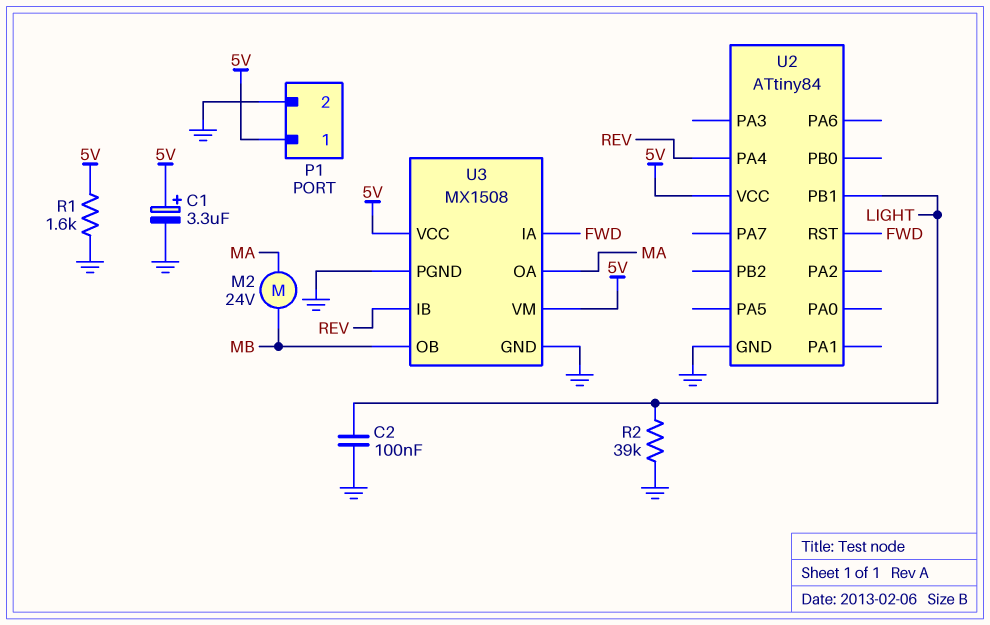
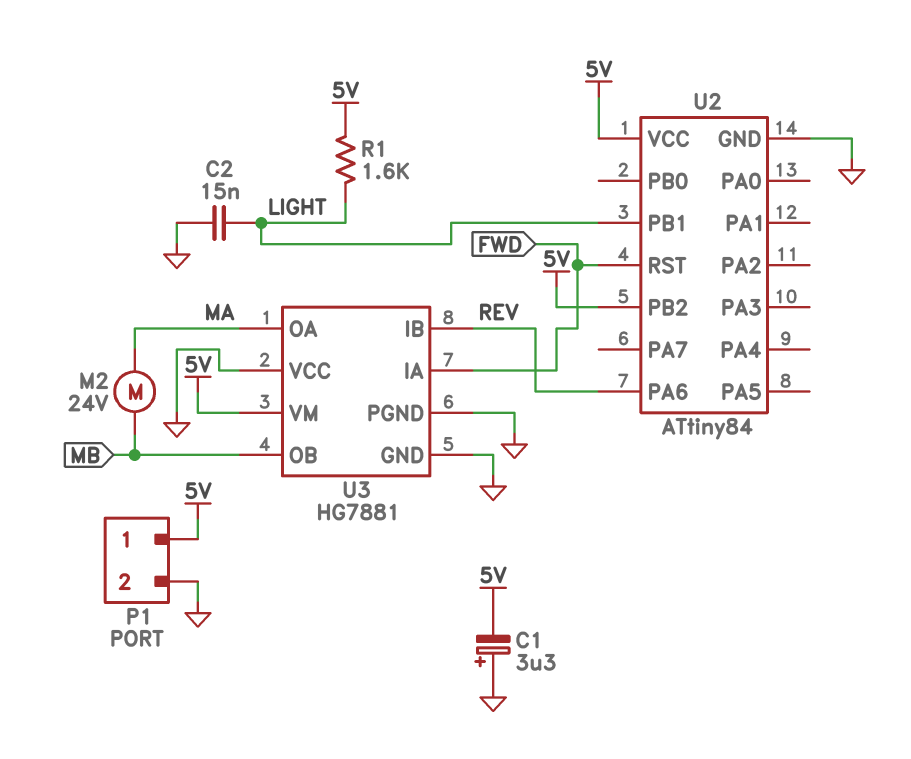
C1: 3.3uF (plus 5V, minus GND) -> 3.3uF (plus GND, minus 5V)
C2: 100nF (GND, LIGHT) -> 15nF (GND, LIGHT)
R1: 1.6k (5V, GND) -> 1.6k (5V, LIGHT)
R2: 39k (GND, LIGHT) -> none
U2 pin PA4: REV -> none
U2 pin PA6: none -> REV
U2 pin PB2: none -> 5V
U3: MX1508 -> HG7881
U3 pin VCC: 5V -> GND

